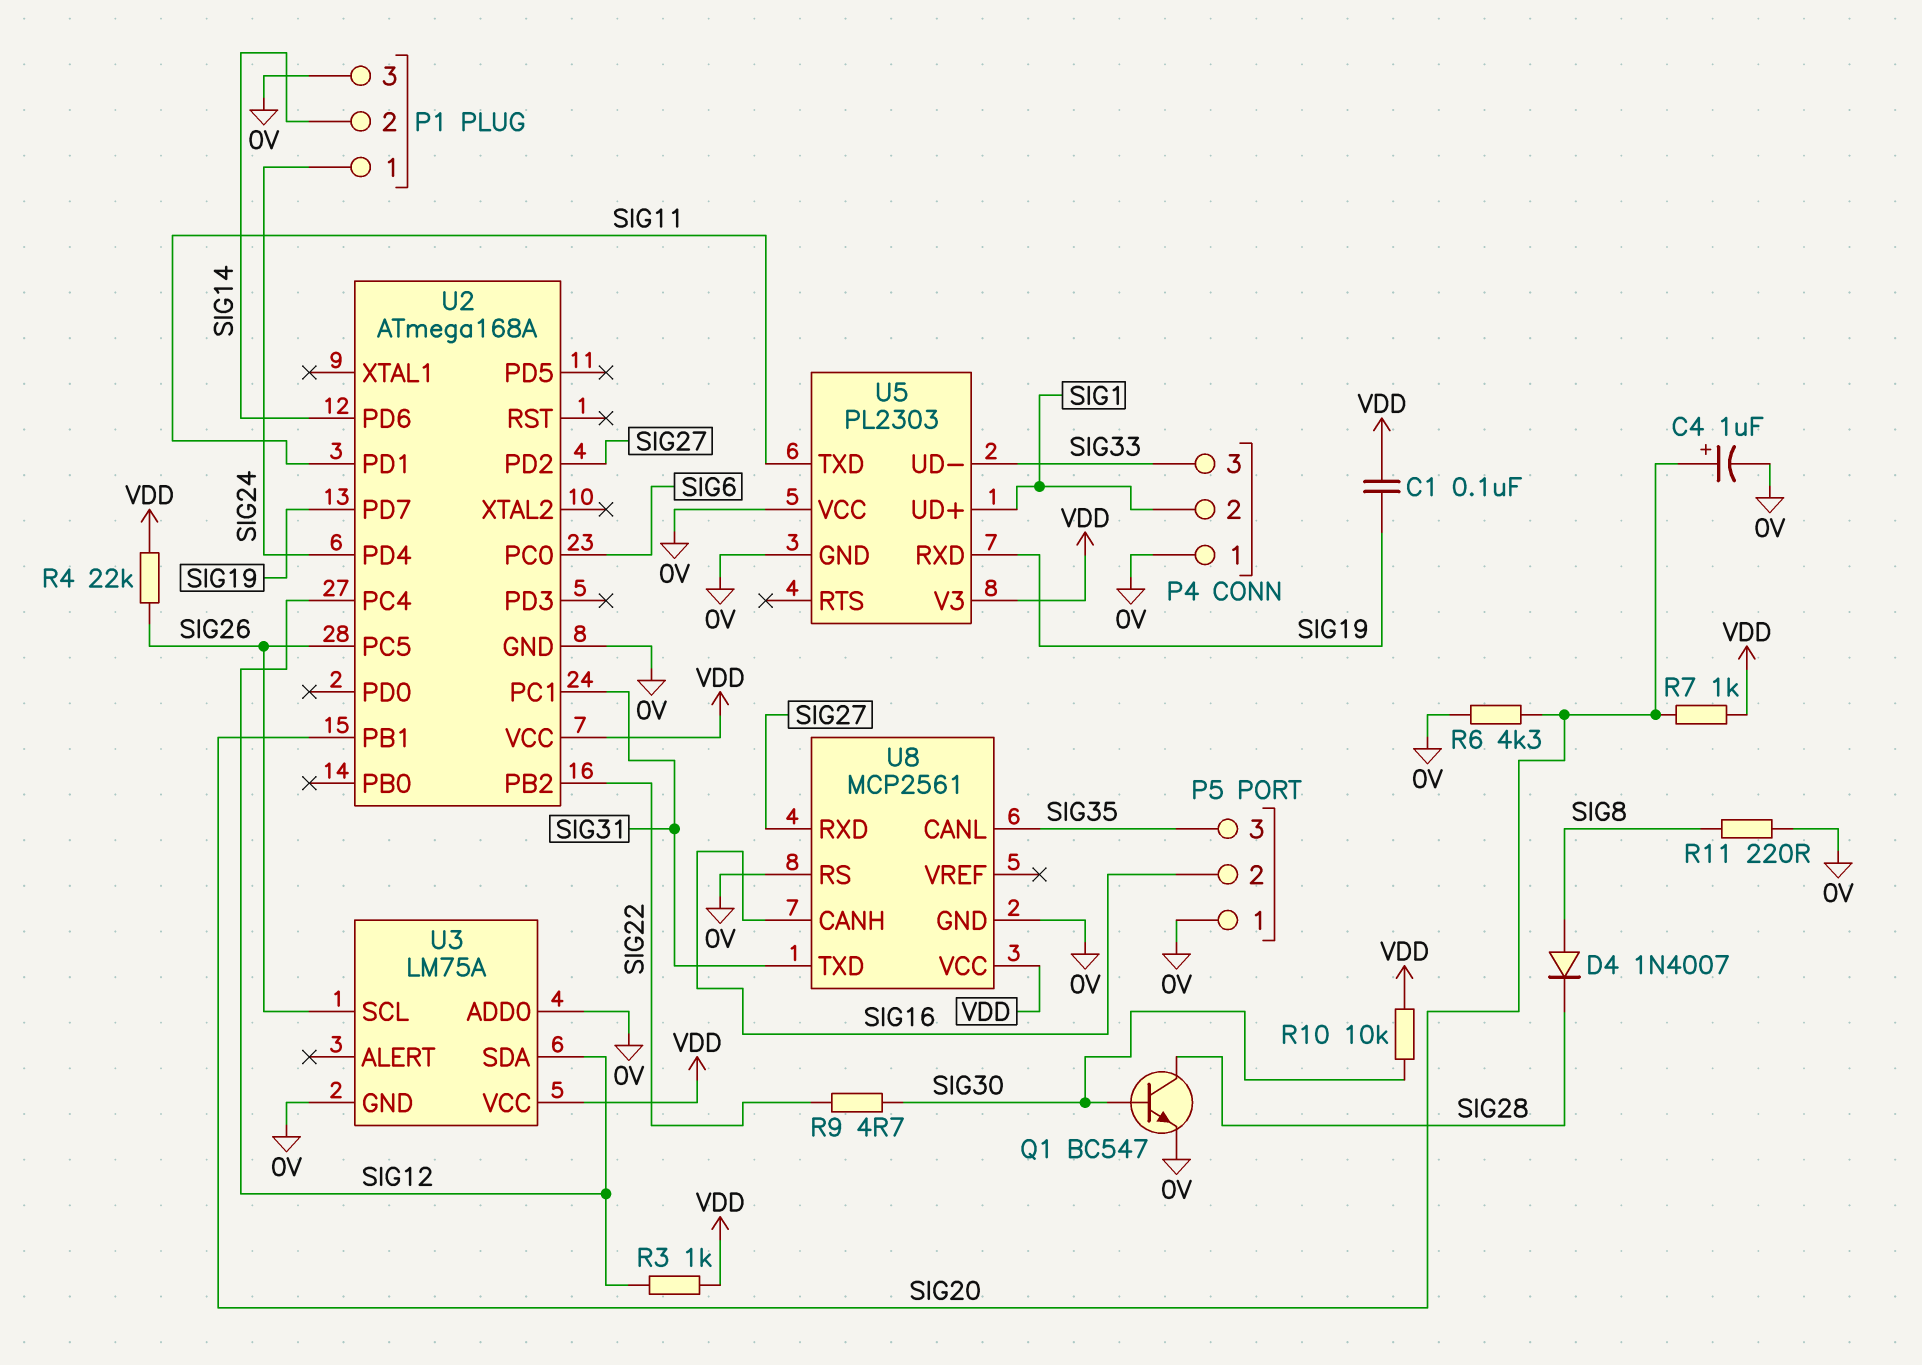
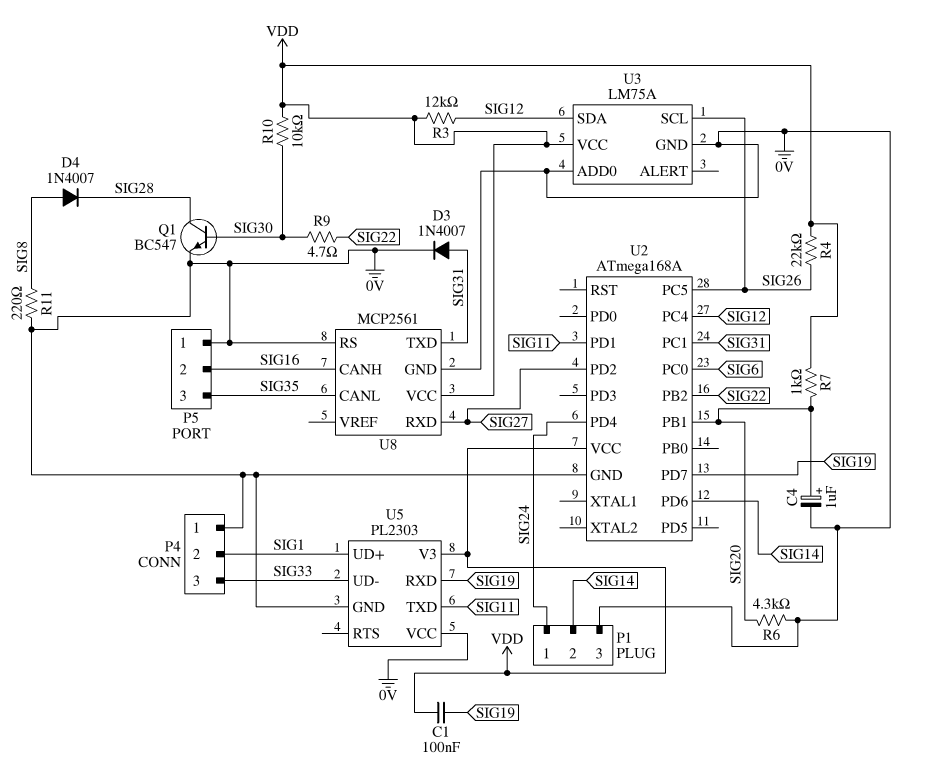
D3: none -> diode 1N4007 (A SIG31, K 0V)
R3: 1k (SIG12, VDD) -> 12k (SIG12, VDD)

